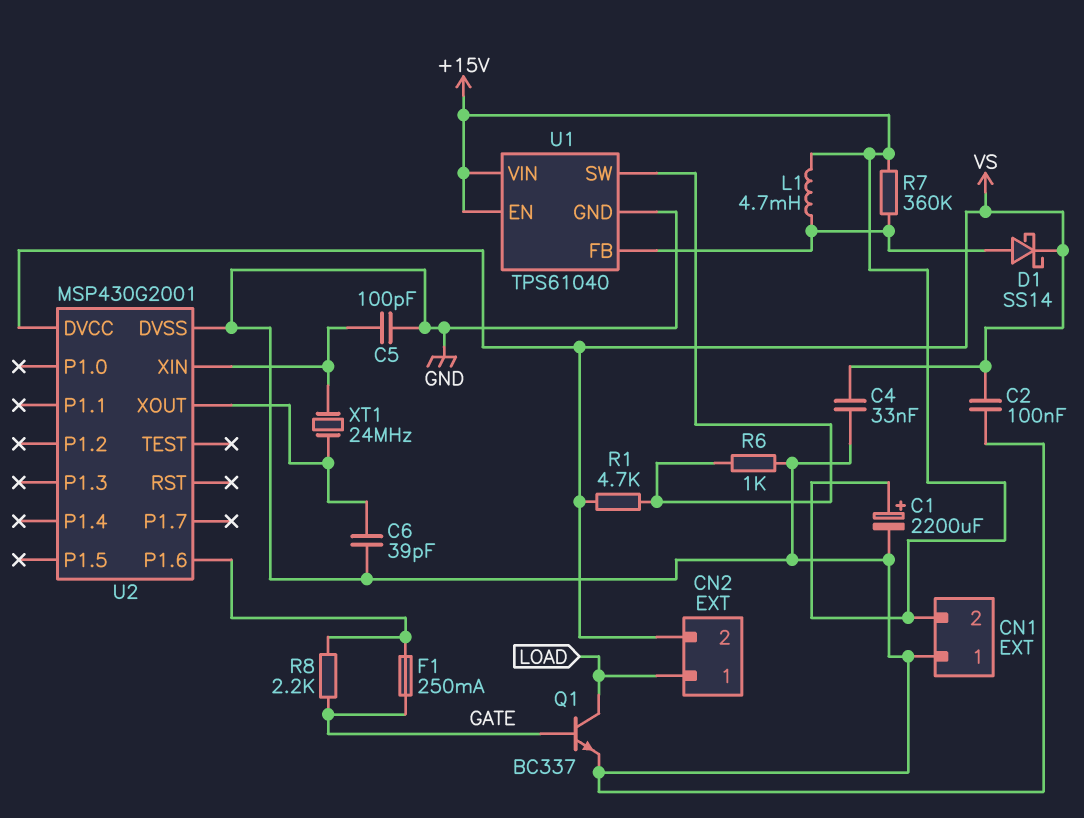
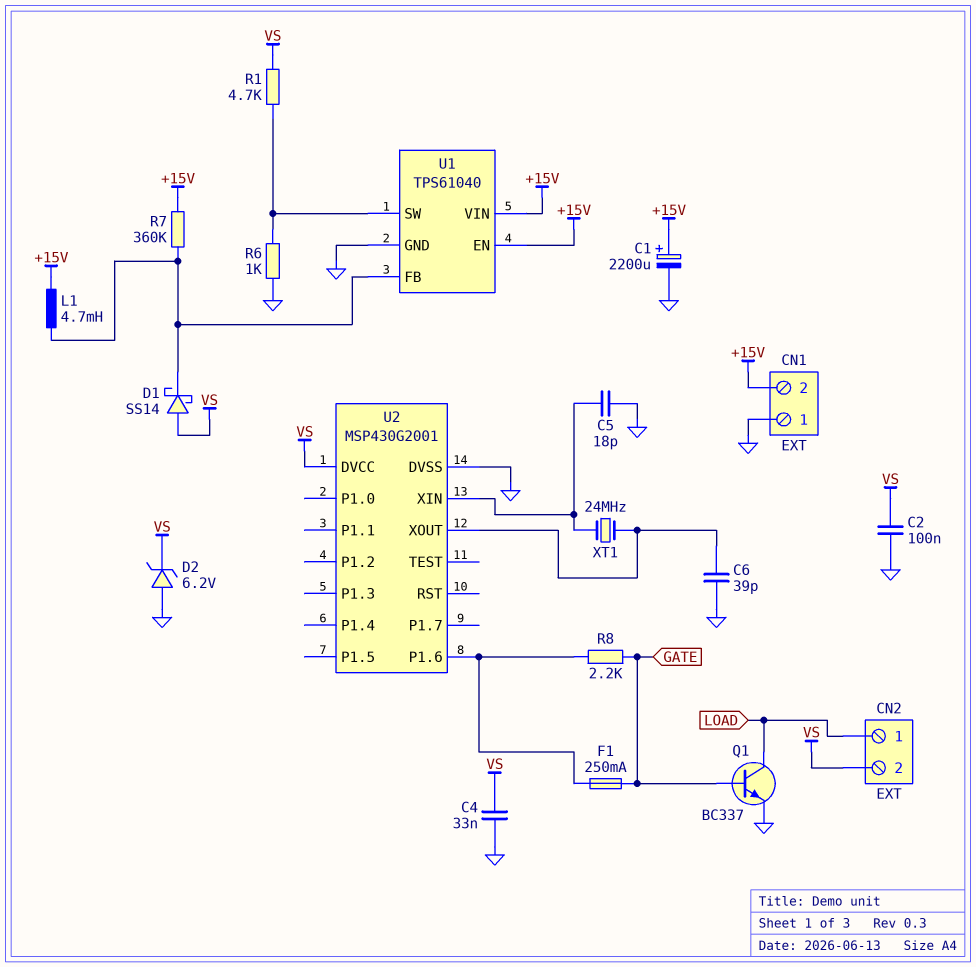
C5: 100pF (GND, U2/XIN) -> 18pF (GND, U2/XIN)
D1: schottky SS14 (A U1/FB, K VS) -> schottky SS14 (A VS, K U1/FB)
D2: none -> zener 6.2V (A GND, K VS)

